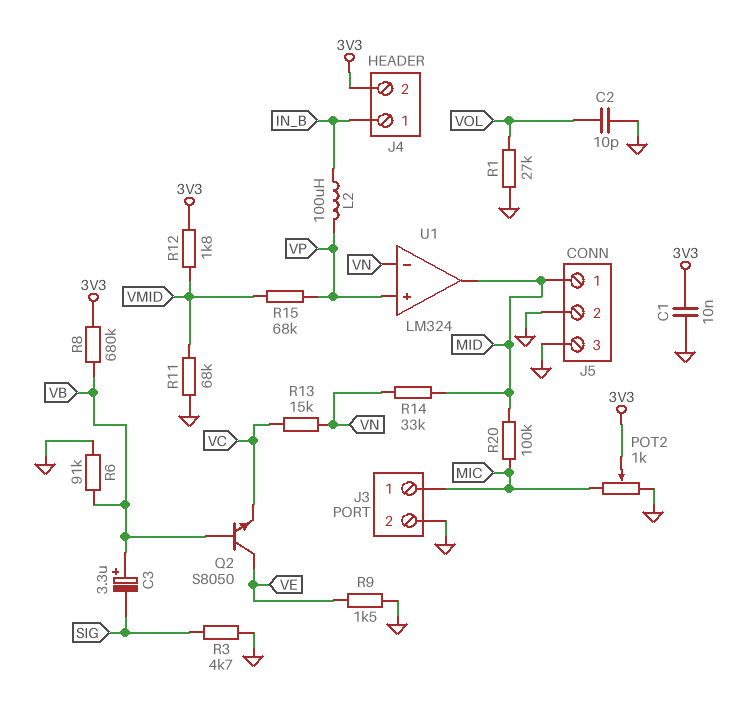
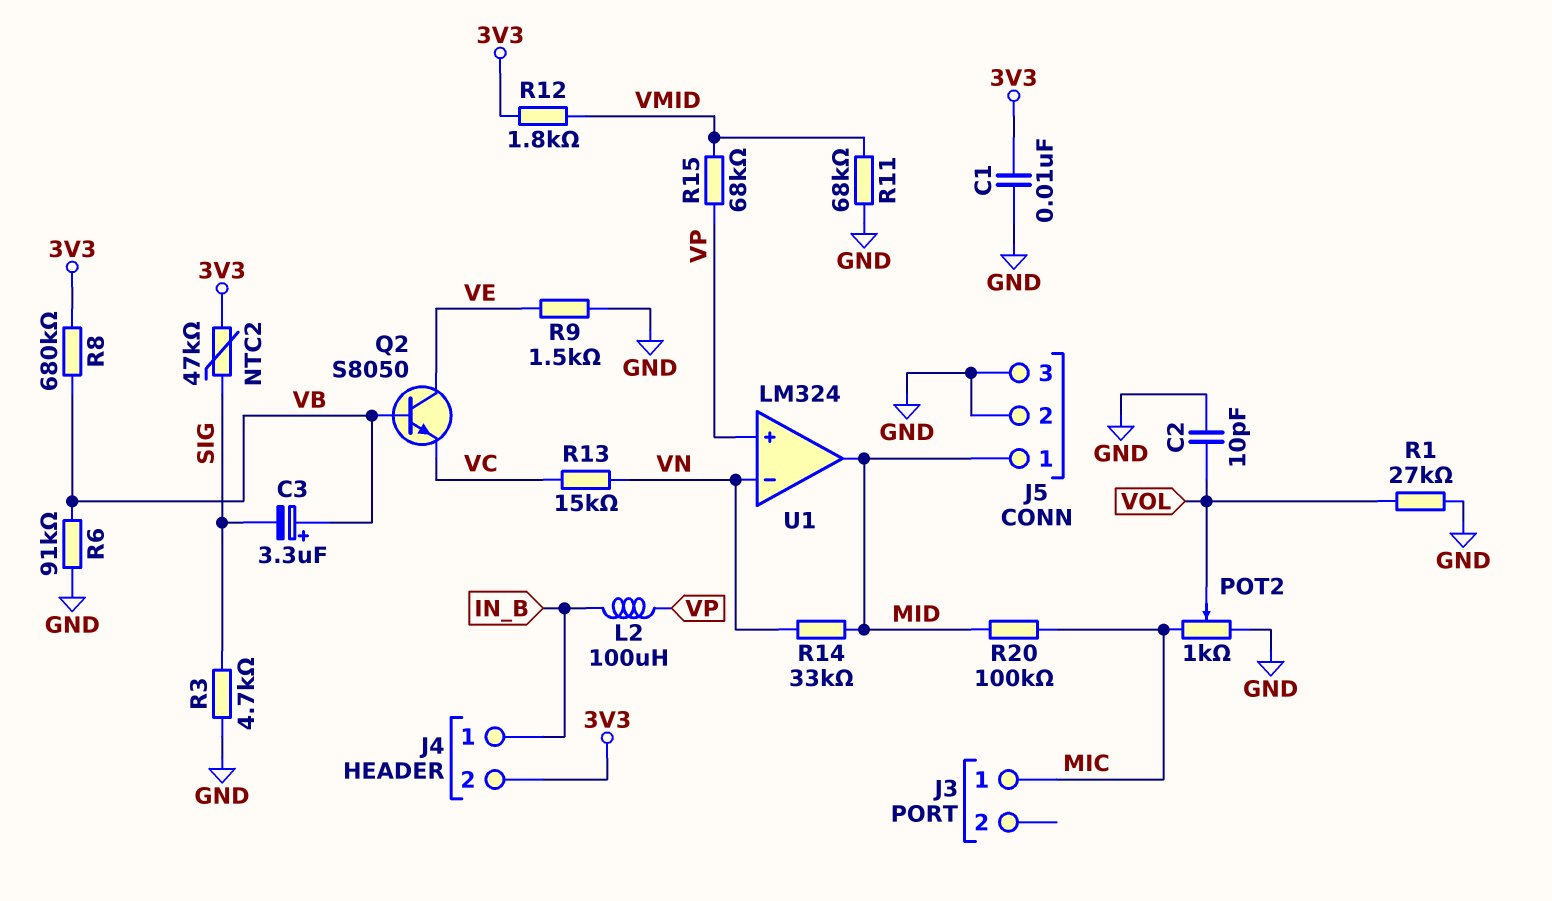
J3 pin 2: GND -> none
NTC2: none -> 47k (3V3, SIG)
POT2: 1k (GND, MIC, wiper 3V3) -> 1k (GND, MIC, wiper VOL)

